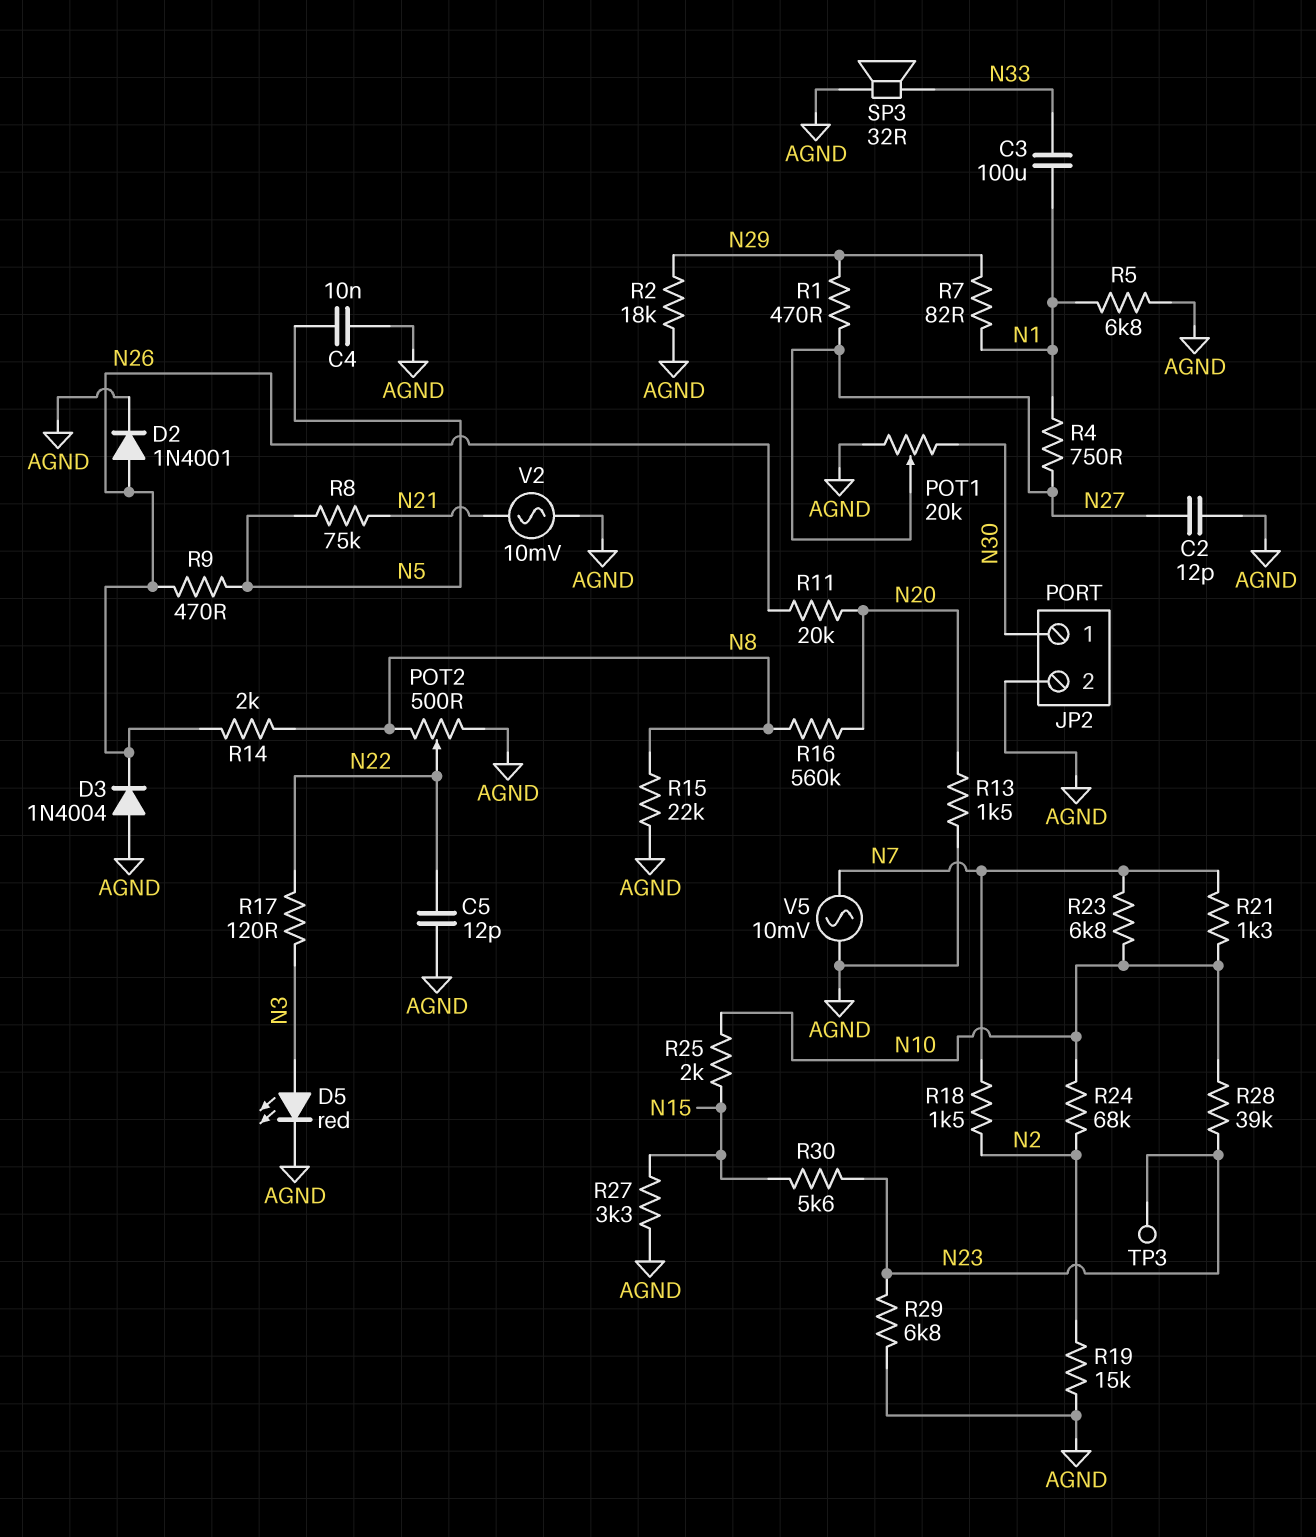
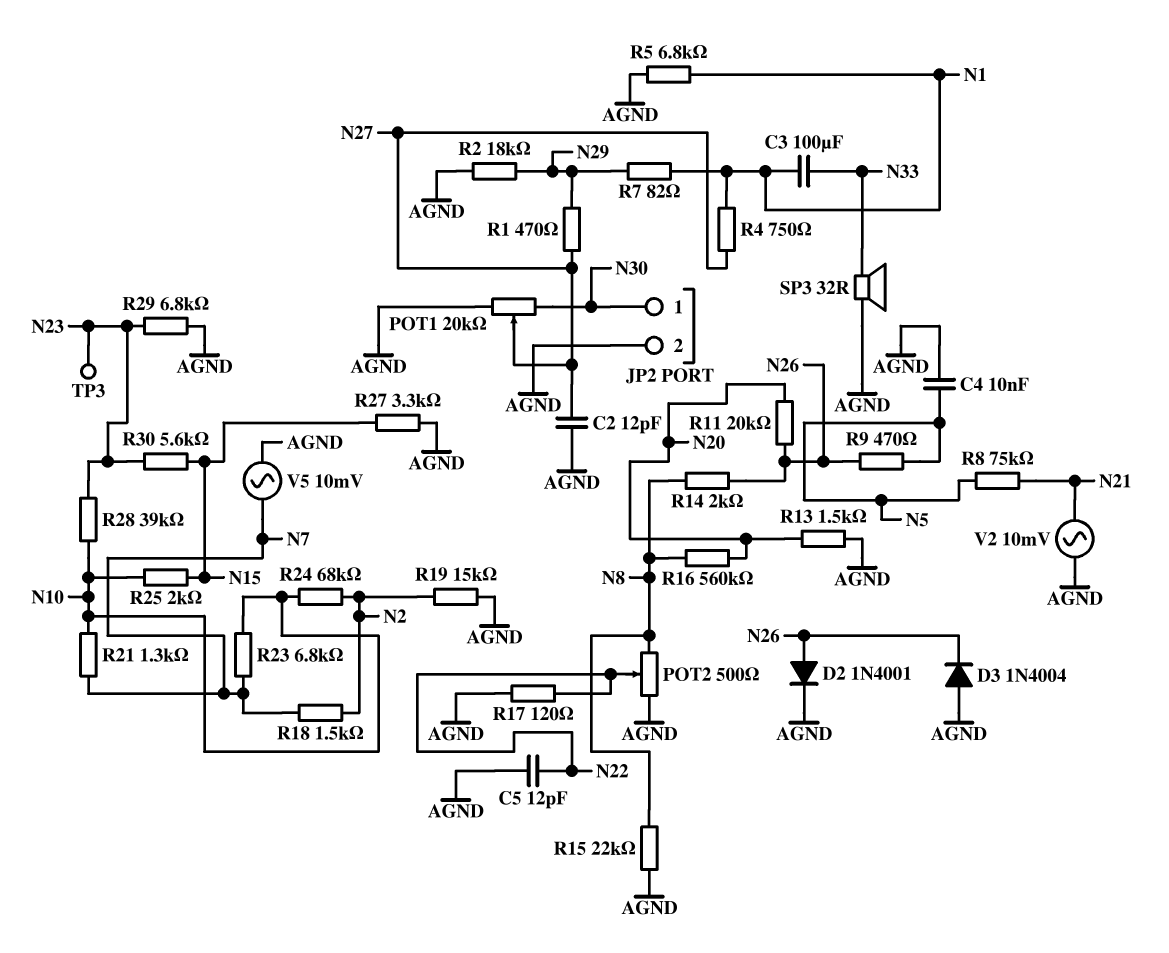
D5: LED red (A N3, K AGND) -> none
R17: 120 (N3, N22) -> 120 (AGND, N22)

